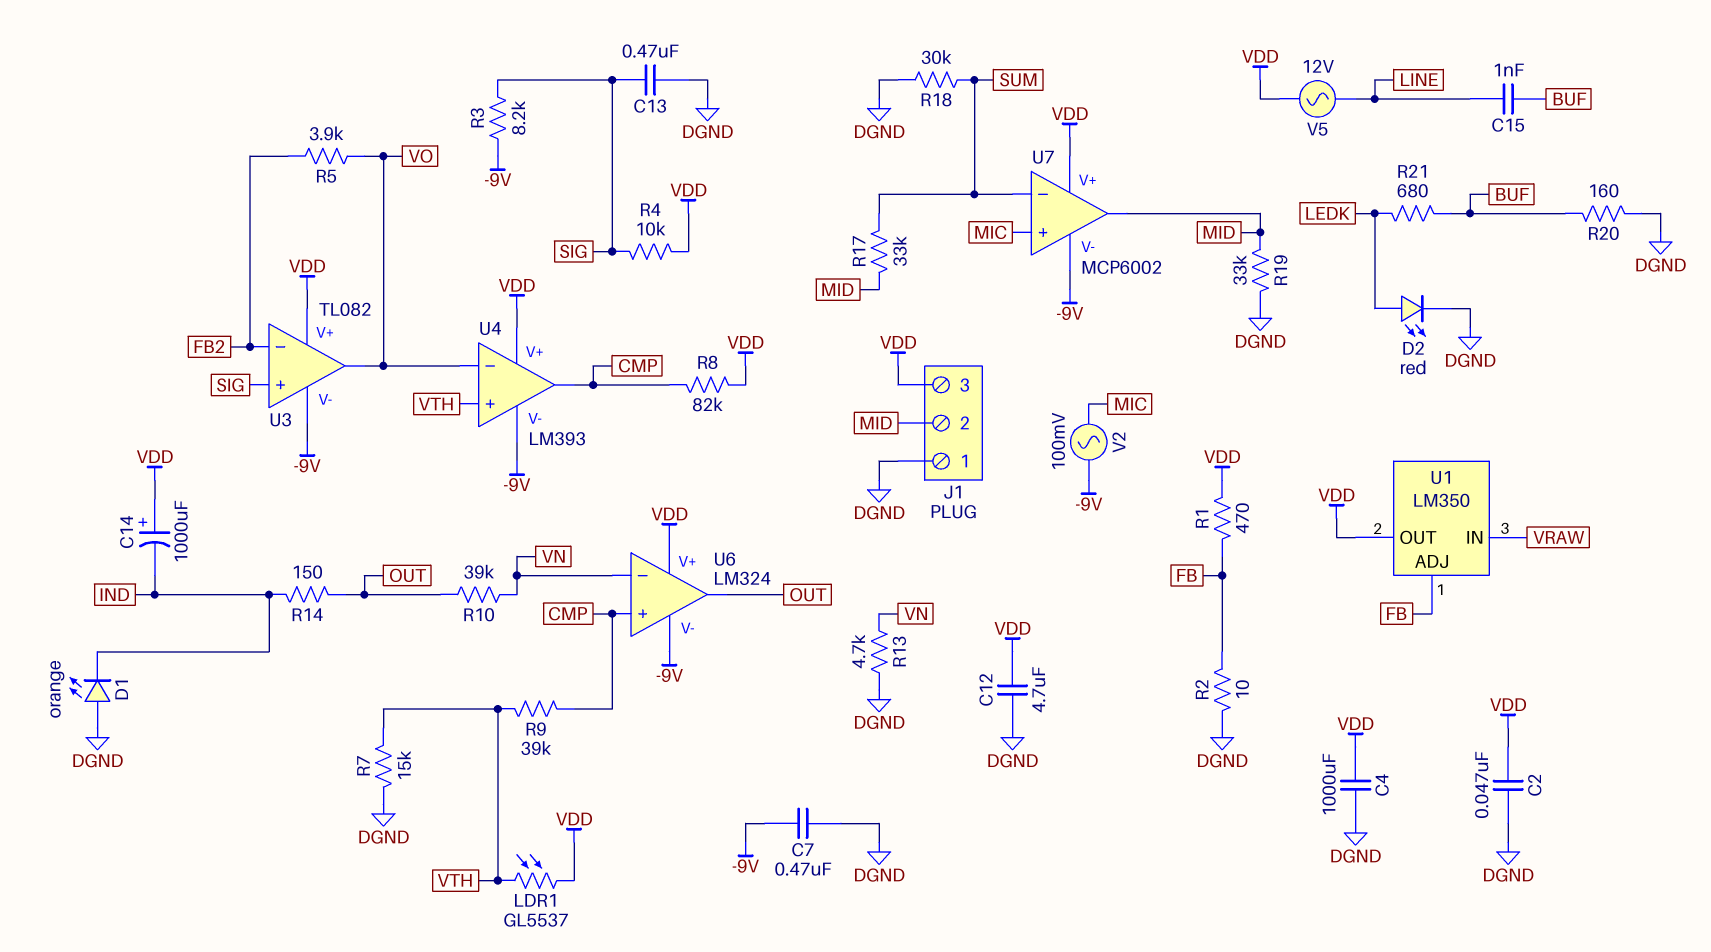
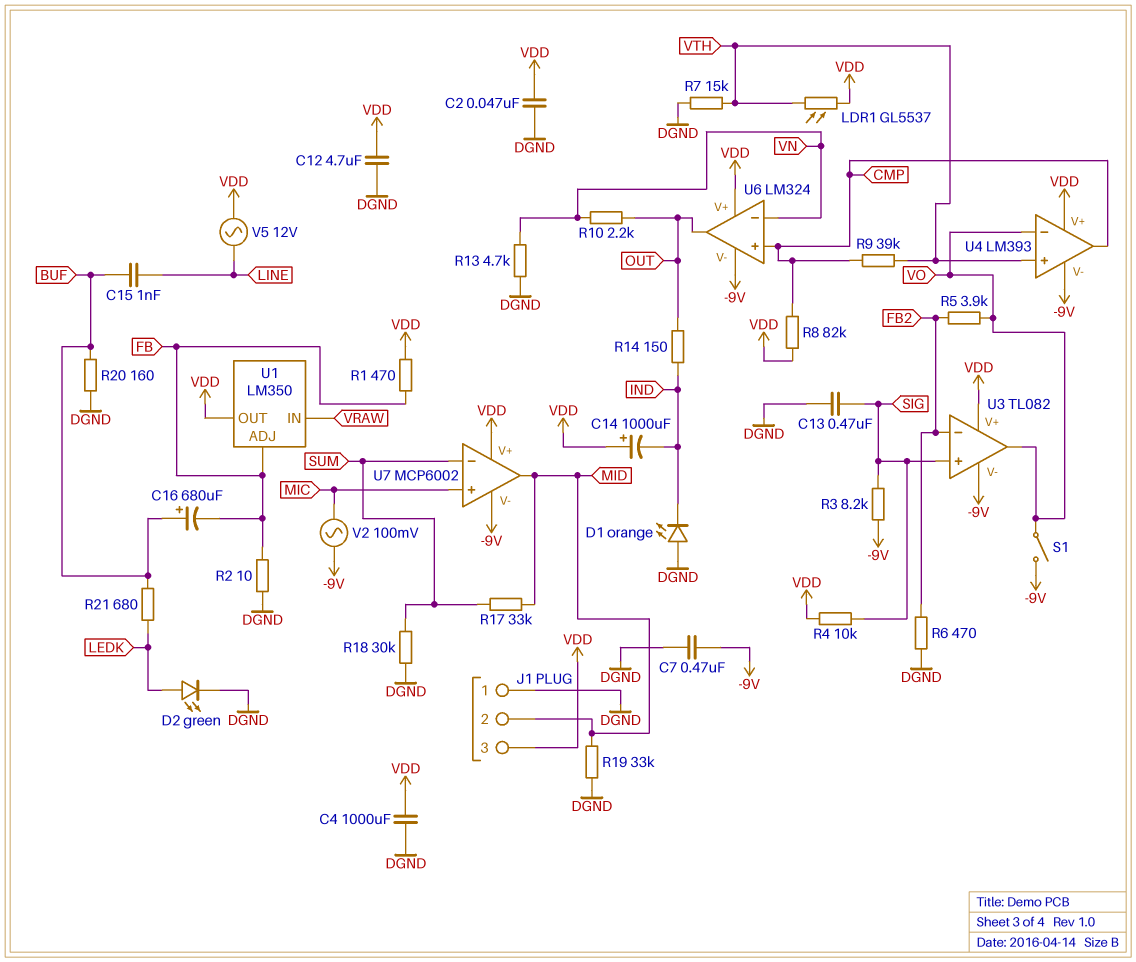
C16: none -> 680uF (plus BUF, minus FB)
D2: LED red (A LEDK, K DGND) -> LED green (A LEDK, K DGND)
R6: none -> 470 (DGND, FB2)
R10: 39k (OUT, VN) -> 2.2k (OUT, VN)
S1: none -> switch (-9V, VO)

